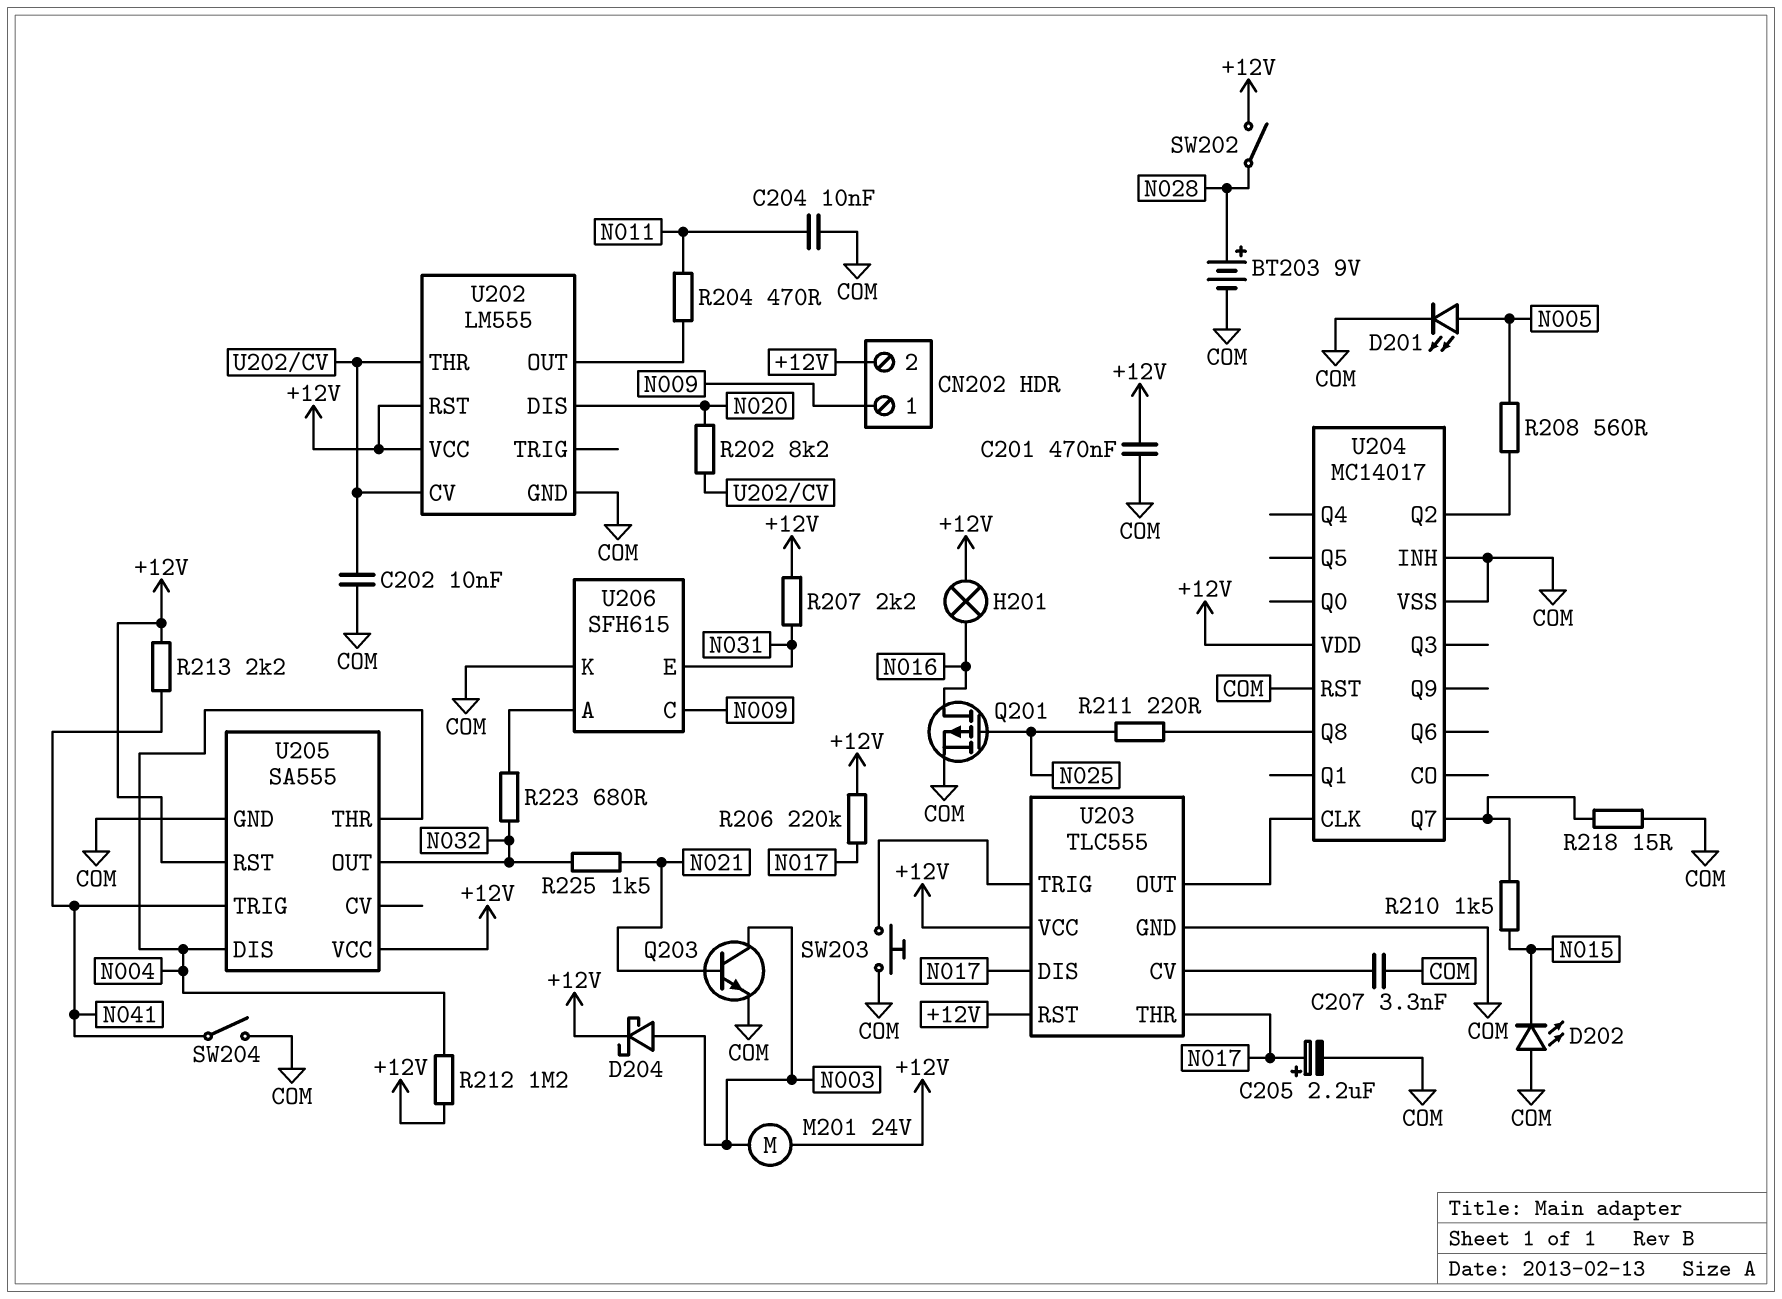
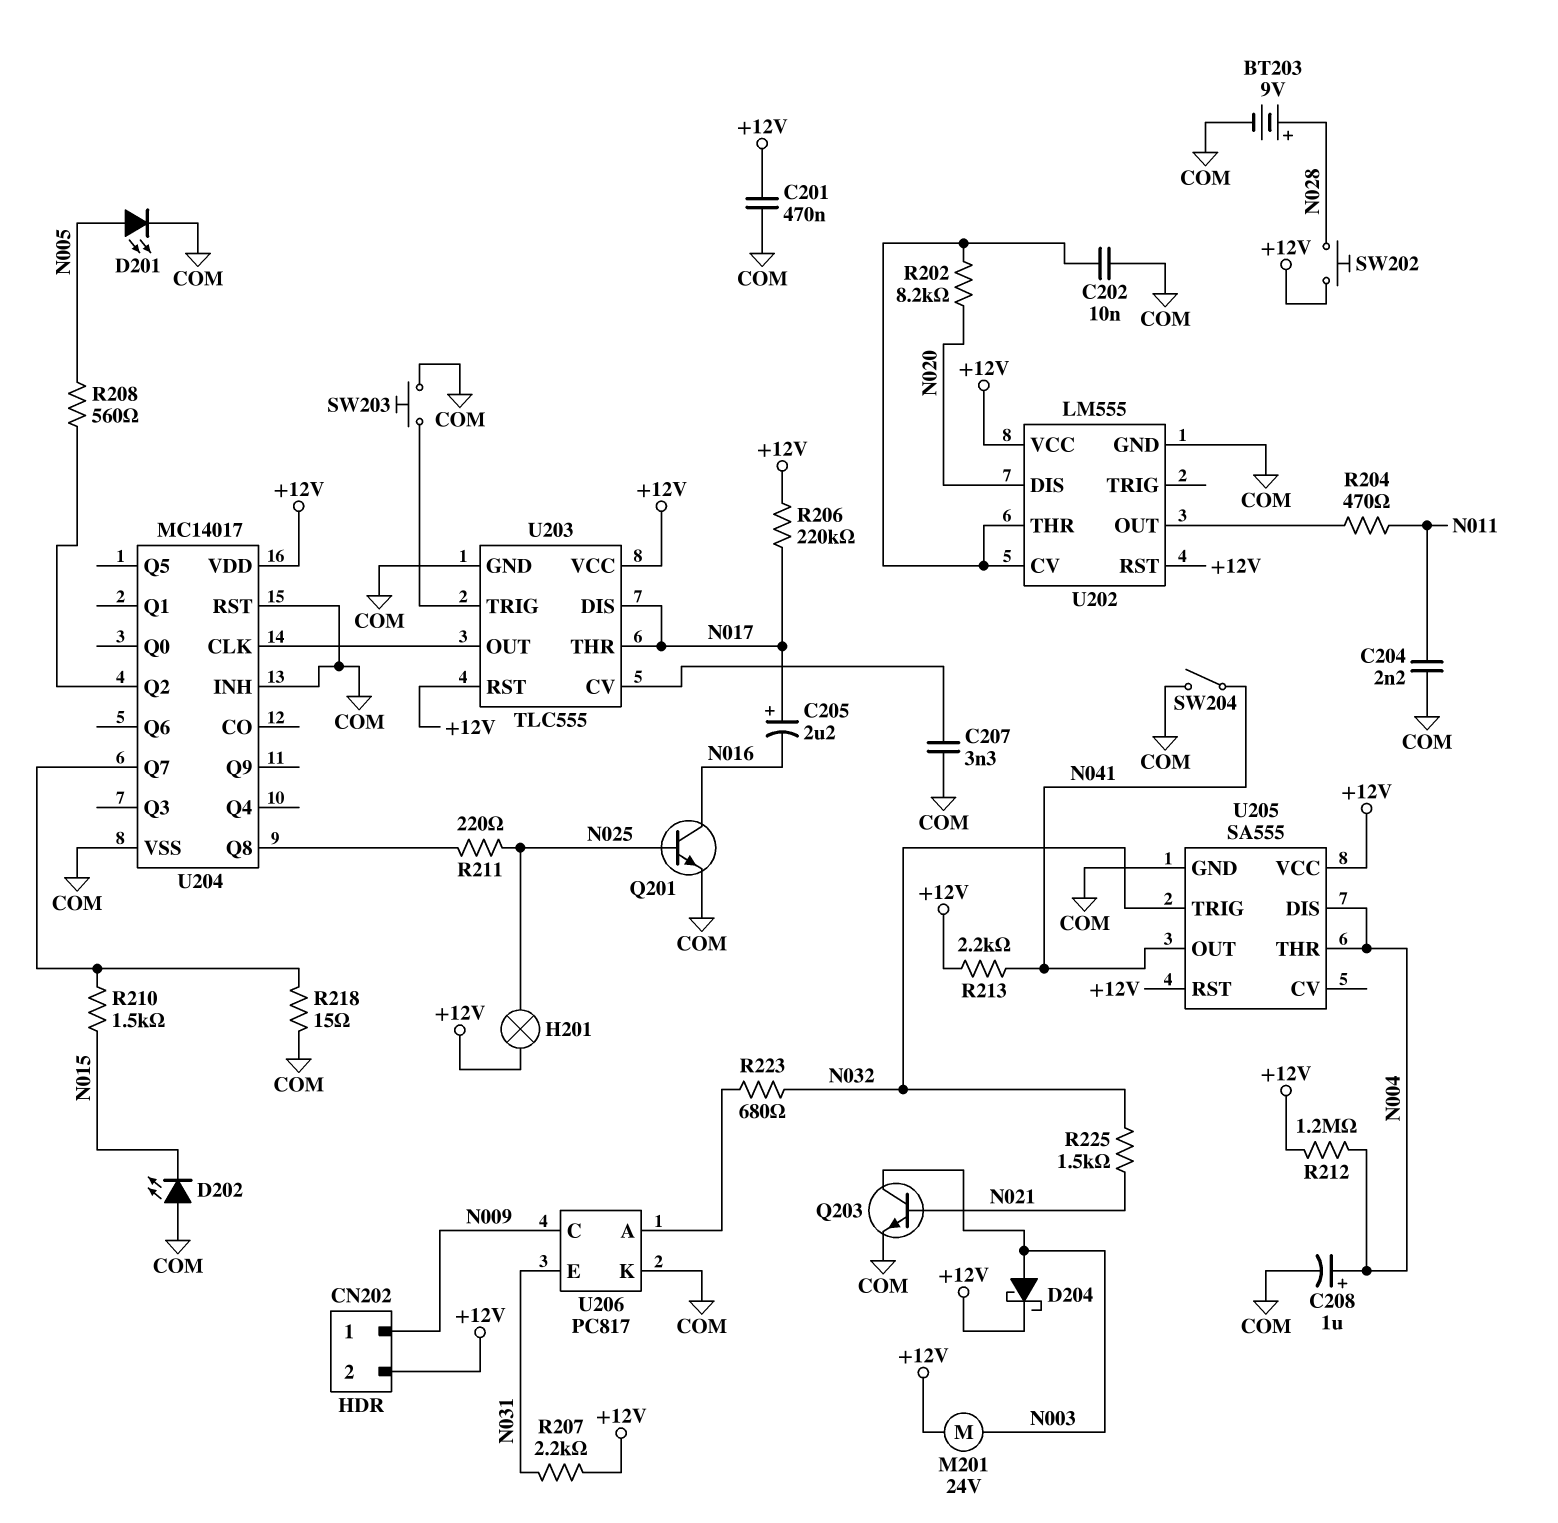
C204: 10nF (COM, N011) -> 2.2nF (COM, N011)
C205: 2.2uF (plus N017, minus COM) -> 2.2uF (plus N017, minus N016)
C208: none -> 1uF (plus N004, minus COM)
H201: lamp (+12V, N016) -> lamp (+12V, N025)
Q201: PMOS (G N025, D N016, S COM) -> NPN (B N025, C N016, E COM)
SW202: switch (+12V, N028) -> button (+12V, N028)
U205 pin OUT: N032 -> N041
U205 pin TRIG: N041 -> N032
U206: SFH615 -> PC817

